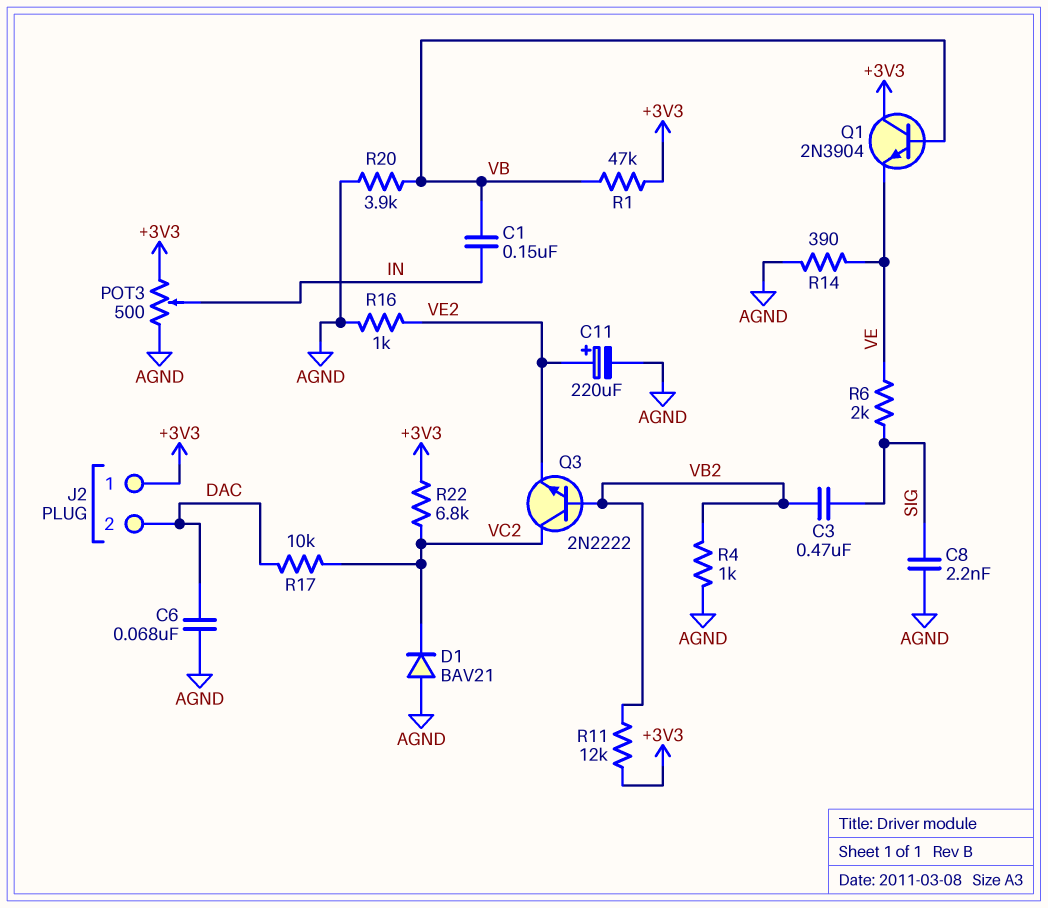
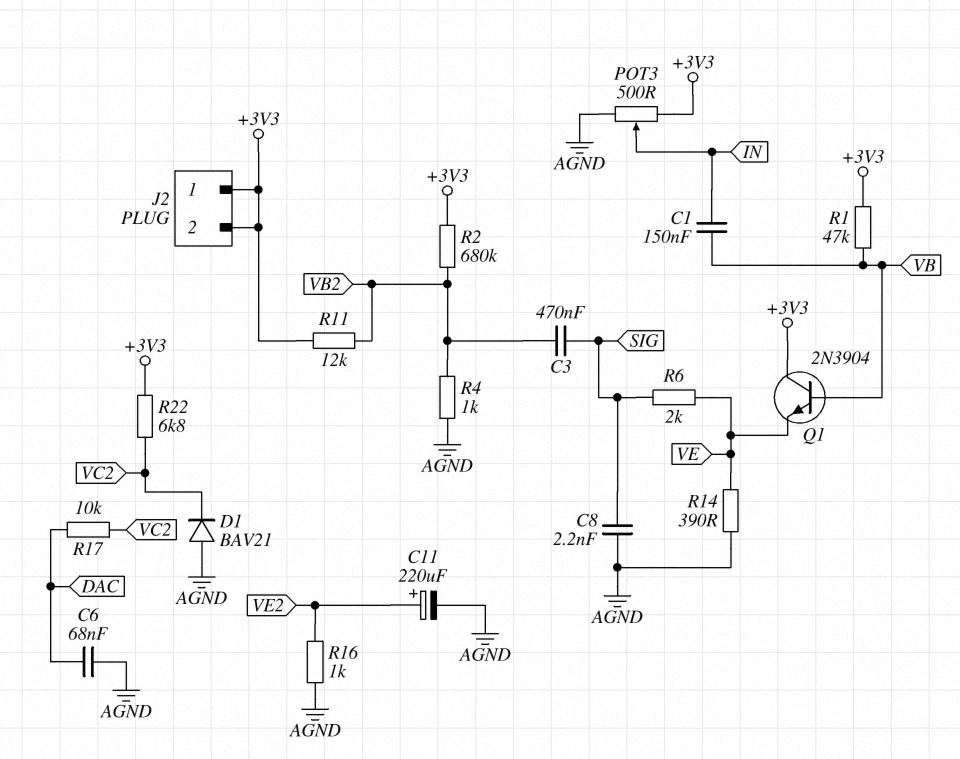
J2 pin 2: DAC -> +3V3
Q3: NPN 2N2222 (B VB2, C VC2, E VE2) -> none
R2: none -> 680k (+3V3, VB2)
R20: 3.9k (AGND, VB) -> none

